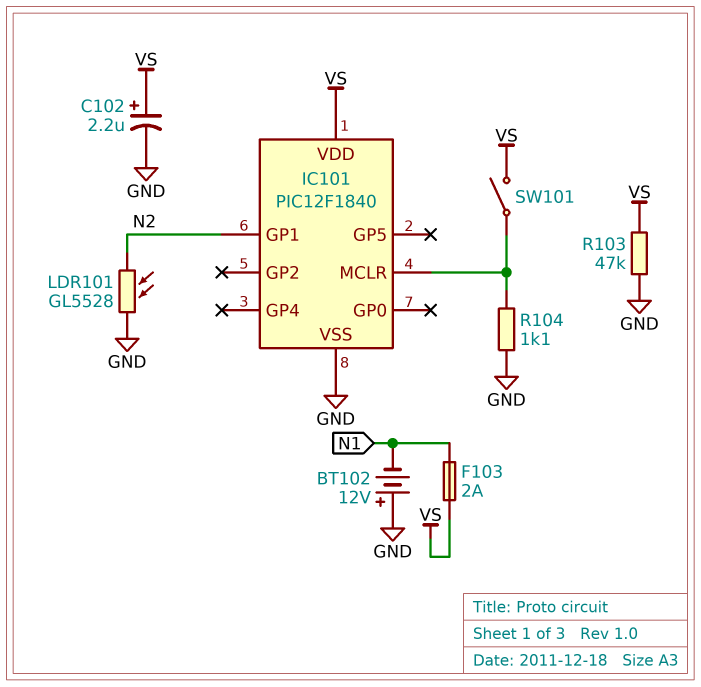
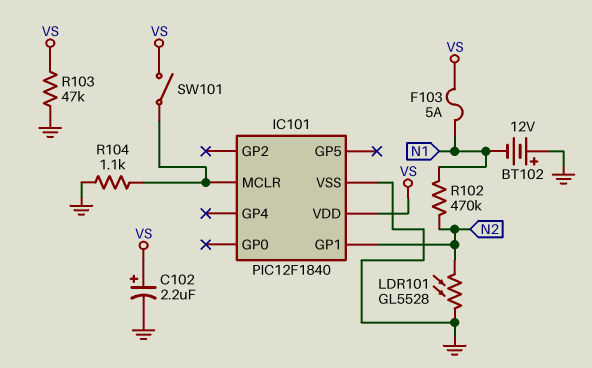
F103: 2A (N1, VS) -> 5A (N1, VS)
R102: none -> 470k (N1, N2)

